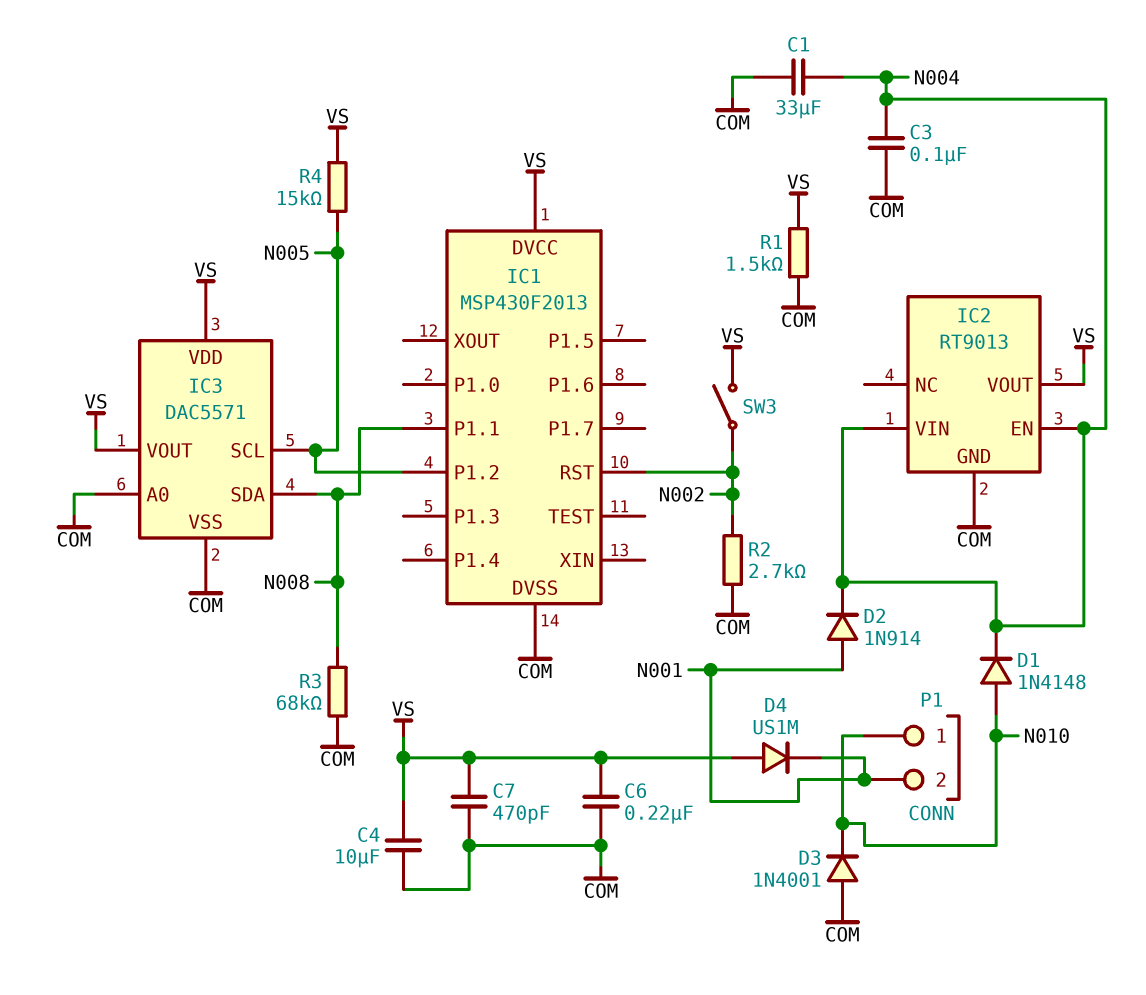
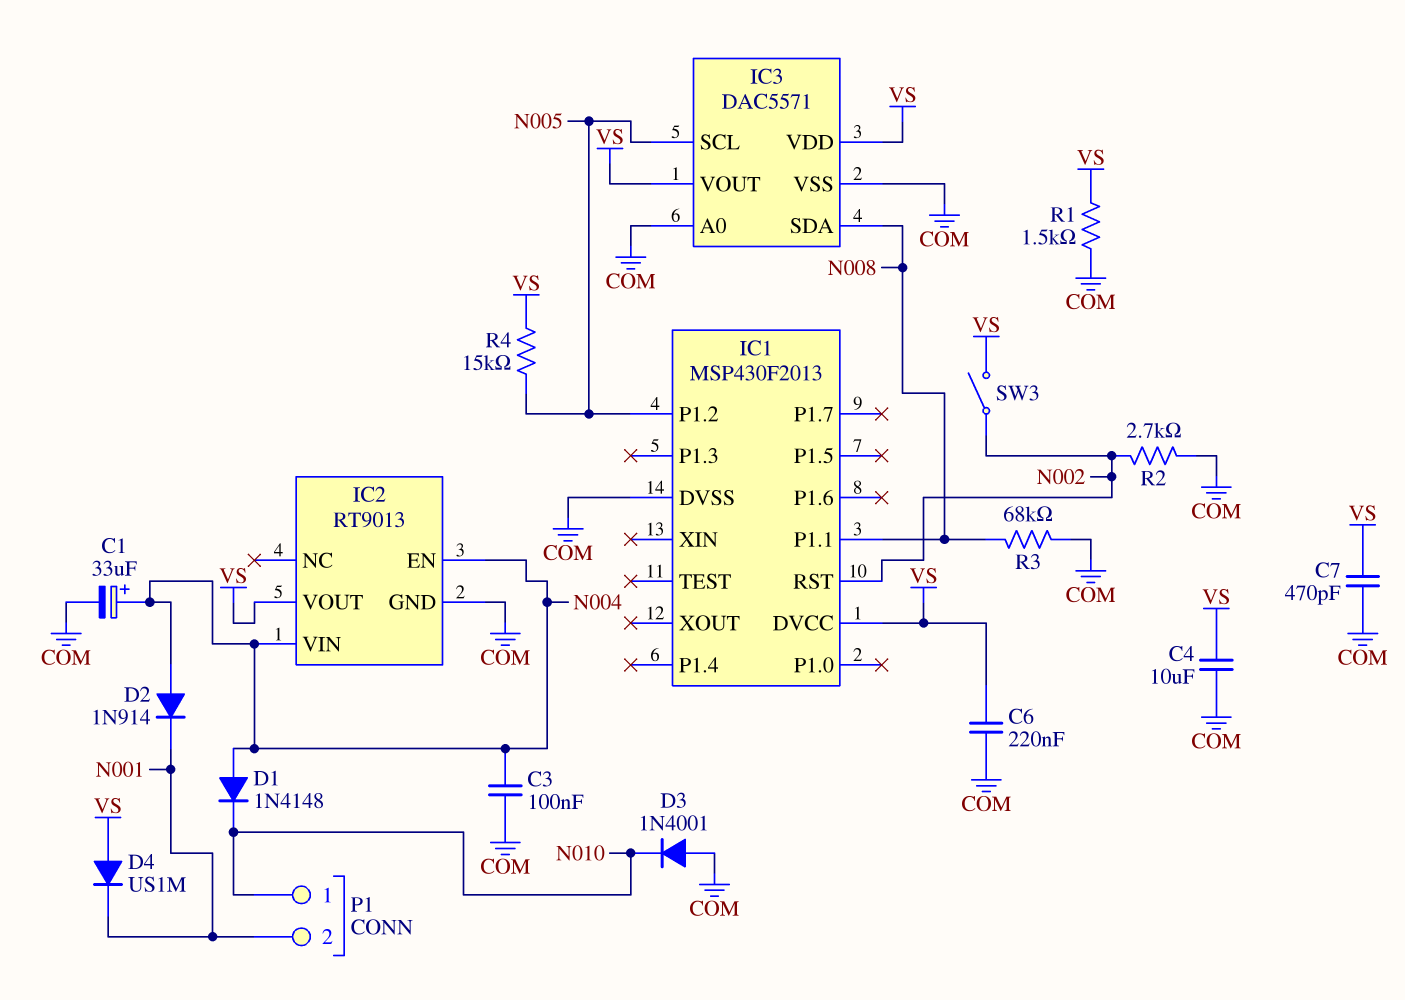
C1: 33uF (COM, N004) -> 33uF (plus N004, minus COM)
D1: diode 1N4148 (A N010, K N004) -> diode 1N4148 (A N004, K N010)
D2: diode 1N914 (A N001, K N004) -> diode 1N914 (A N004, K N001)

